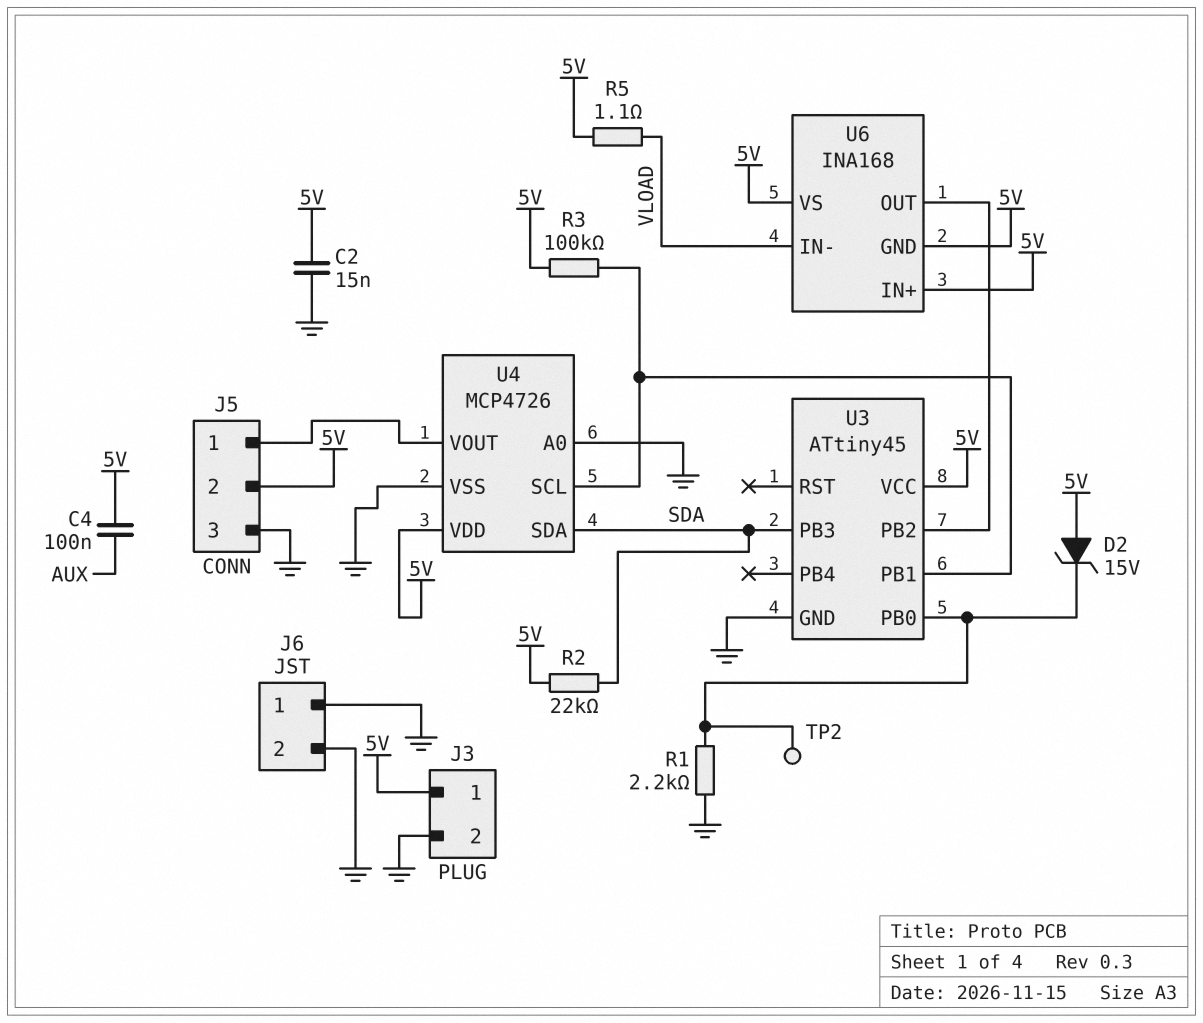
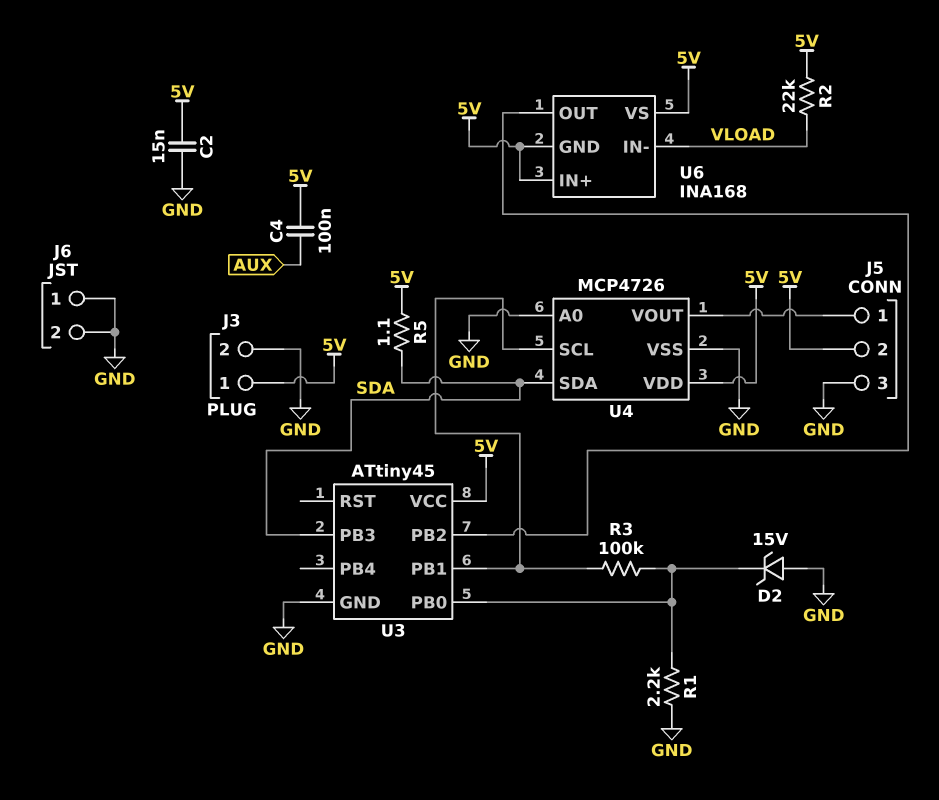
D2: zener 15V (A 5V, K U3/PB0) -> zener 15V (A GND, K U3/PB0)
R2: 22k (5V, SDA) -> 22k (5V, VLOAD)
R3: 100k (5V, U3/PB1) -> 100k (U3/PB0, U3/PB1)
R5: 1.1 (5V, VLOAD) -> 1.1 (5V, SDA)
TP2: test point (U3/PB0) -> none

